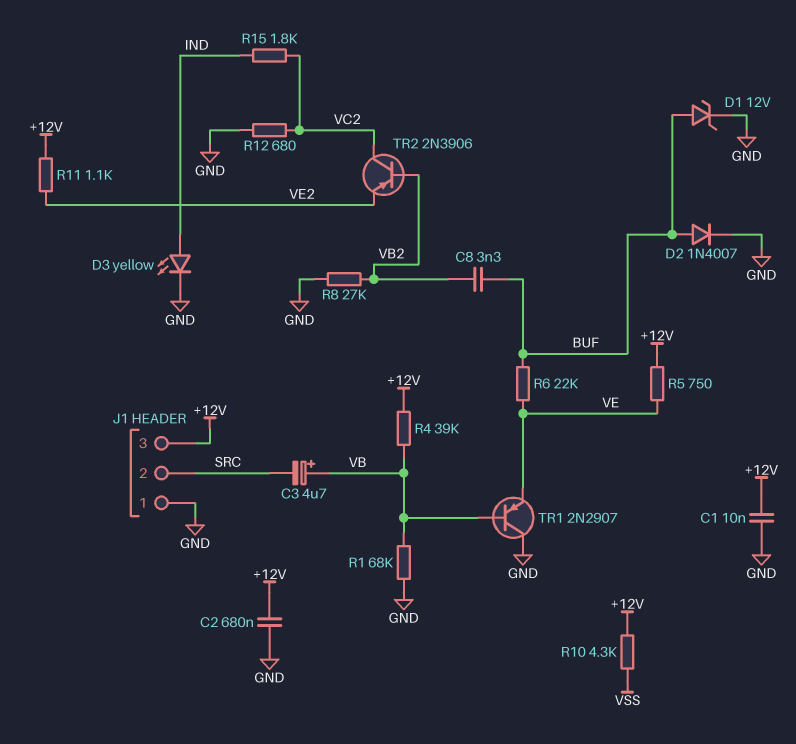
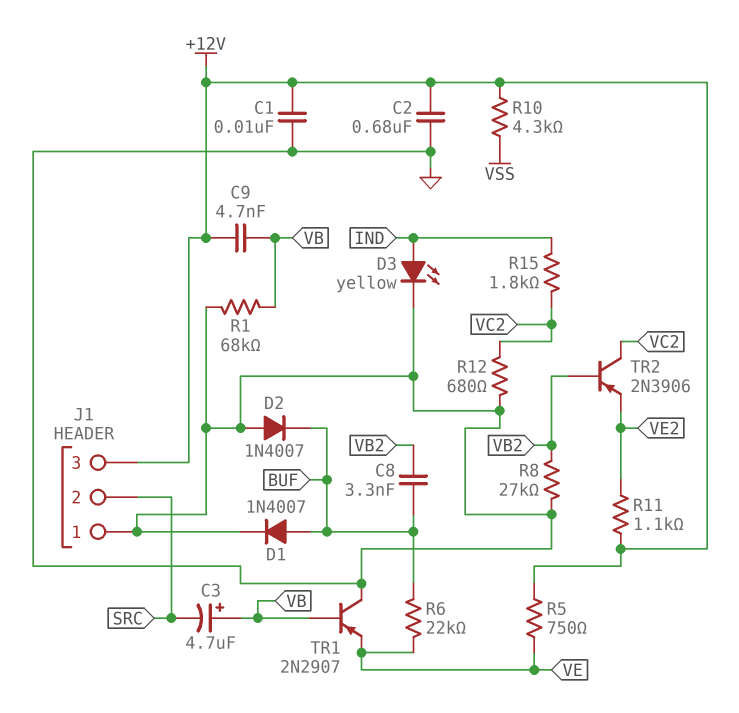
C9: none -> 4.7nF (+12V, VB)
D1: zener 12V (A BUF, K GND) -> diode 1N4007 (A BUF, K GND)
D2: diode 1N4007 (A BUF, K GND) -> diode 1N4007 (A GND, K BUF)
R4: 39k (+12V, VB) -> none

